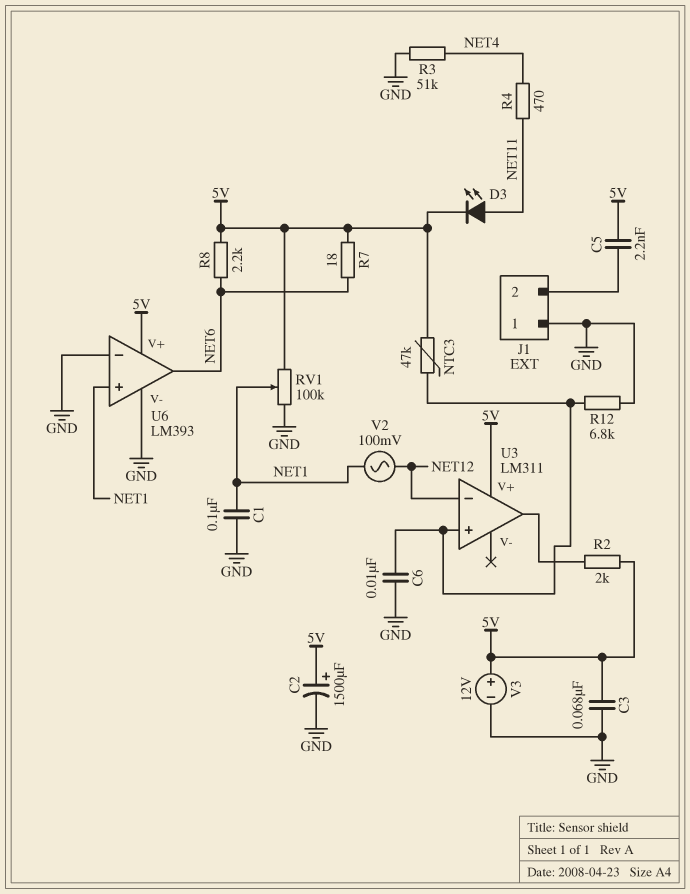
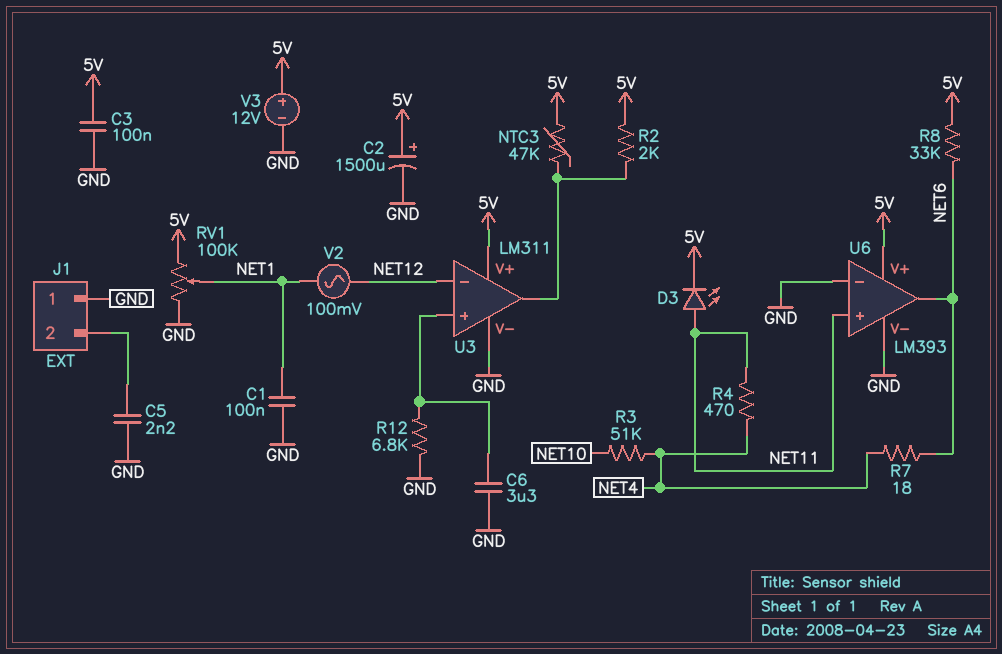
C3: 68nF (5V, GND) -> 100nF (5V, GND)
C5: 2.2nF (5V, J1/2) -> 2.2nF (GND, J1/2)
C6: 10nF (GND, U3/in+) -> 3.3uF (GND, U3/in+)
NTC3: 47k (5V, U3/in+) -> 47k (5V, U3/out)
R3: 51k (GND, NET4) -> 51k (NET4, NET10)
R7: 18 (5V, NET6) -> 18 (NET4, NET6)
R8: 2.2k (5V, NET6) -> 33k (5V, NET6)
U3 pin V-: none -> GND
U6 pin in+: NET1 -> NET11

